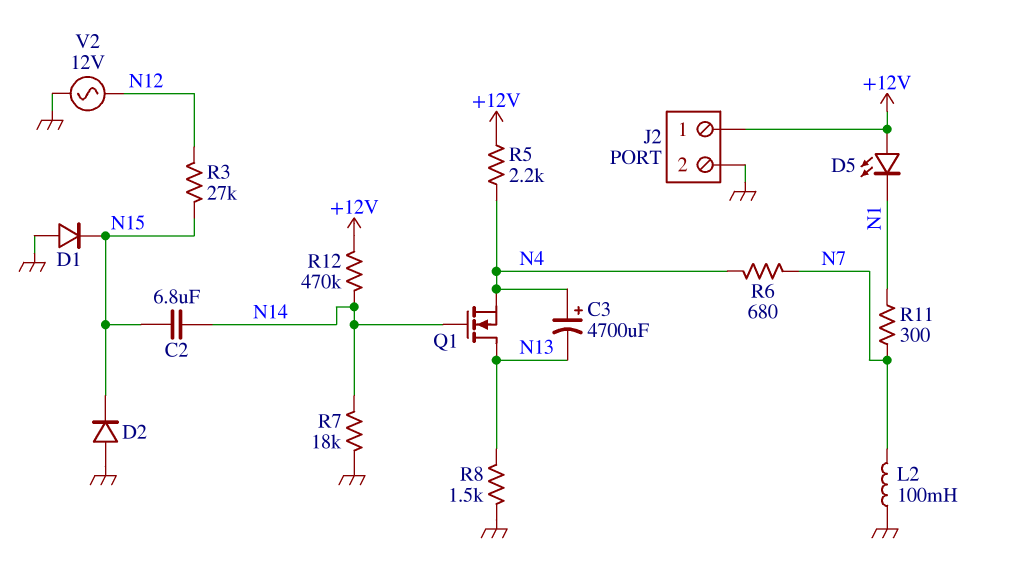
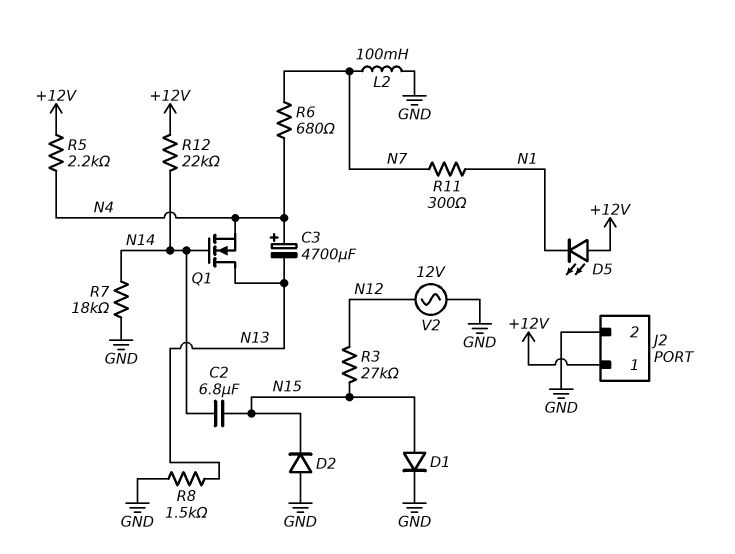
D1: diode (A GND, K N15) -> diode (A N15, K GND)
R12: 470k (+12V, N14) -> 22k (+12V, N14)

